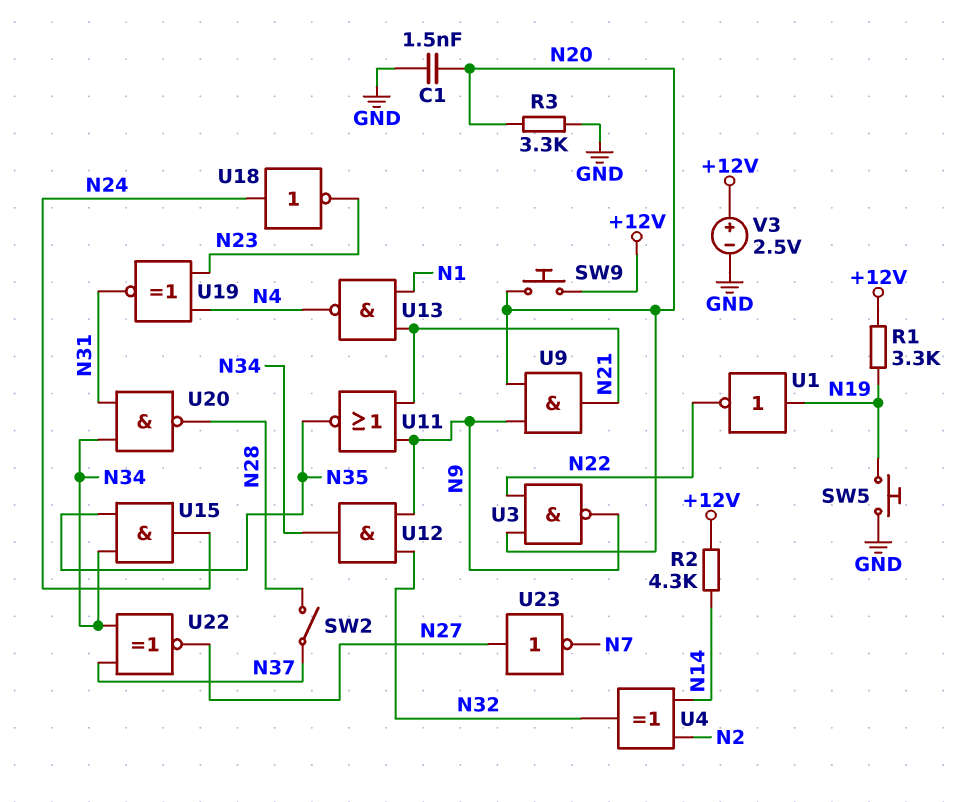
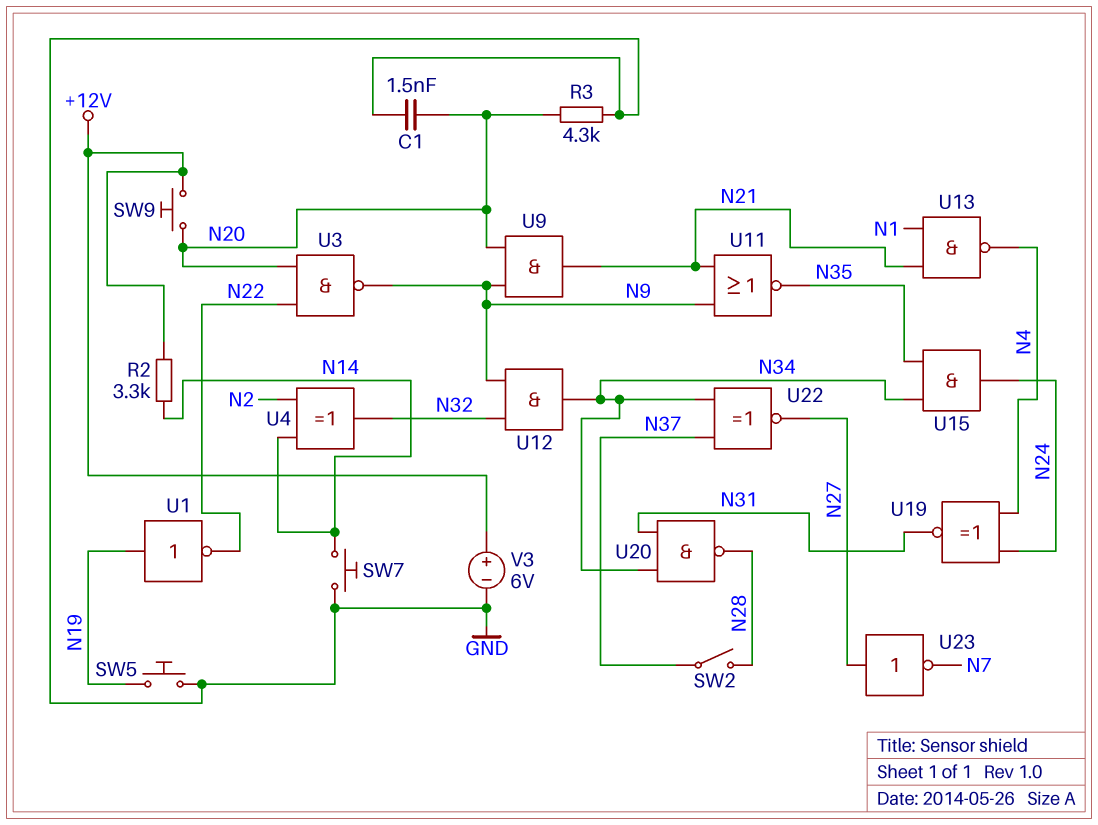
R1: 3.3k (+12V, N19) -> none
R2: 4.3k (+12V, N14) -> 3.3k (+12V, N14)
R3: 3.3k (GND, N20) -> 4.3k (GND, N20)
SW7: none -> button (GND, N14)
U18: NOT (in N24, out N23) -> none
U19: XNOR (in N4, in N23, out N31) -> XNOR (in N4, in N24, out N31)
V3: 2.5V (plus +12V, minus GND) -> 6V (plus +12V, minus GND)

